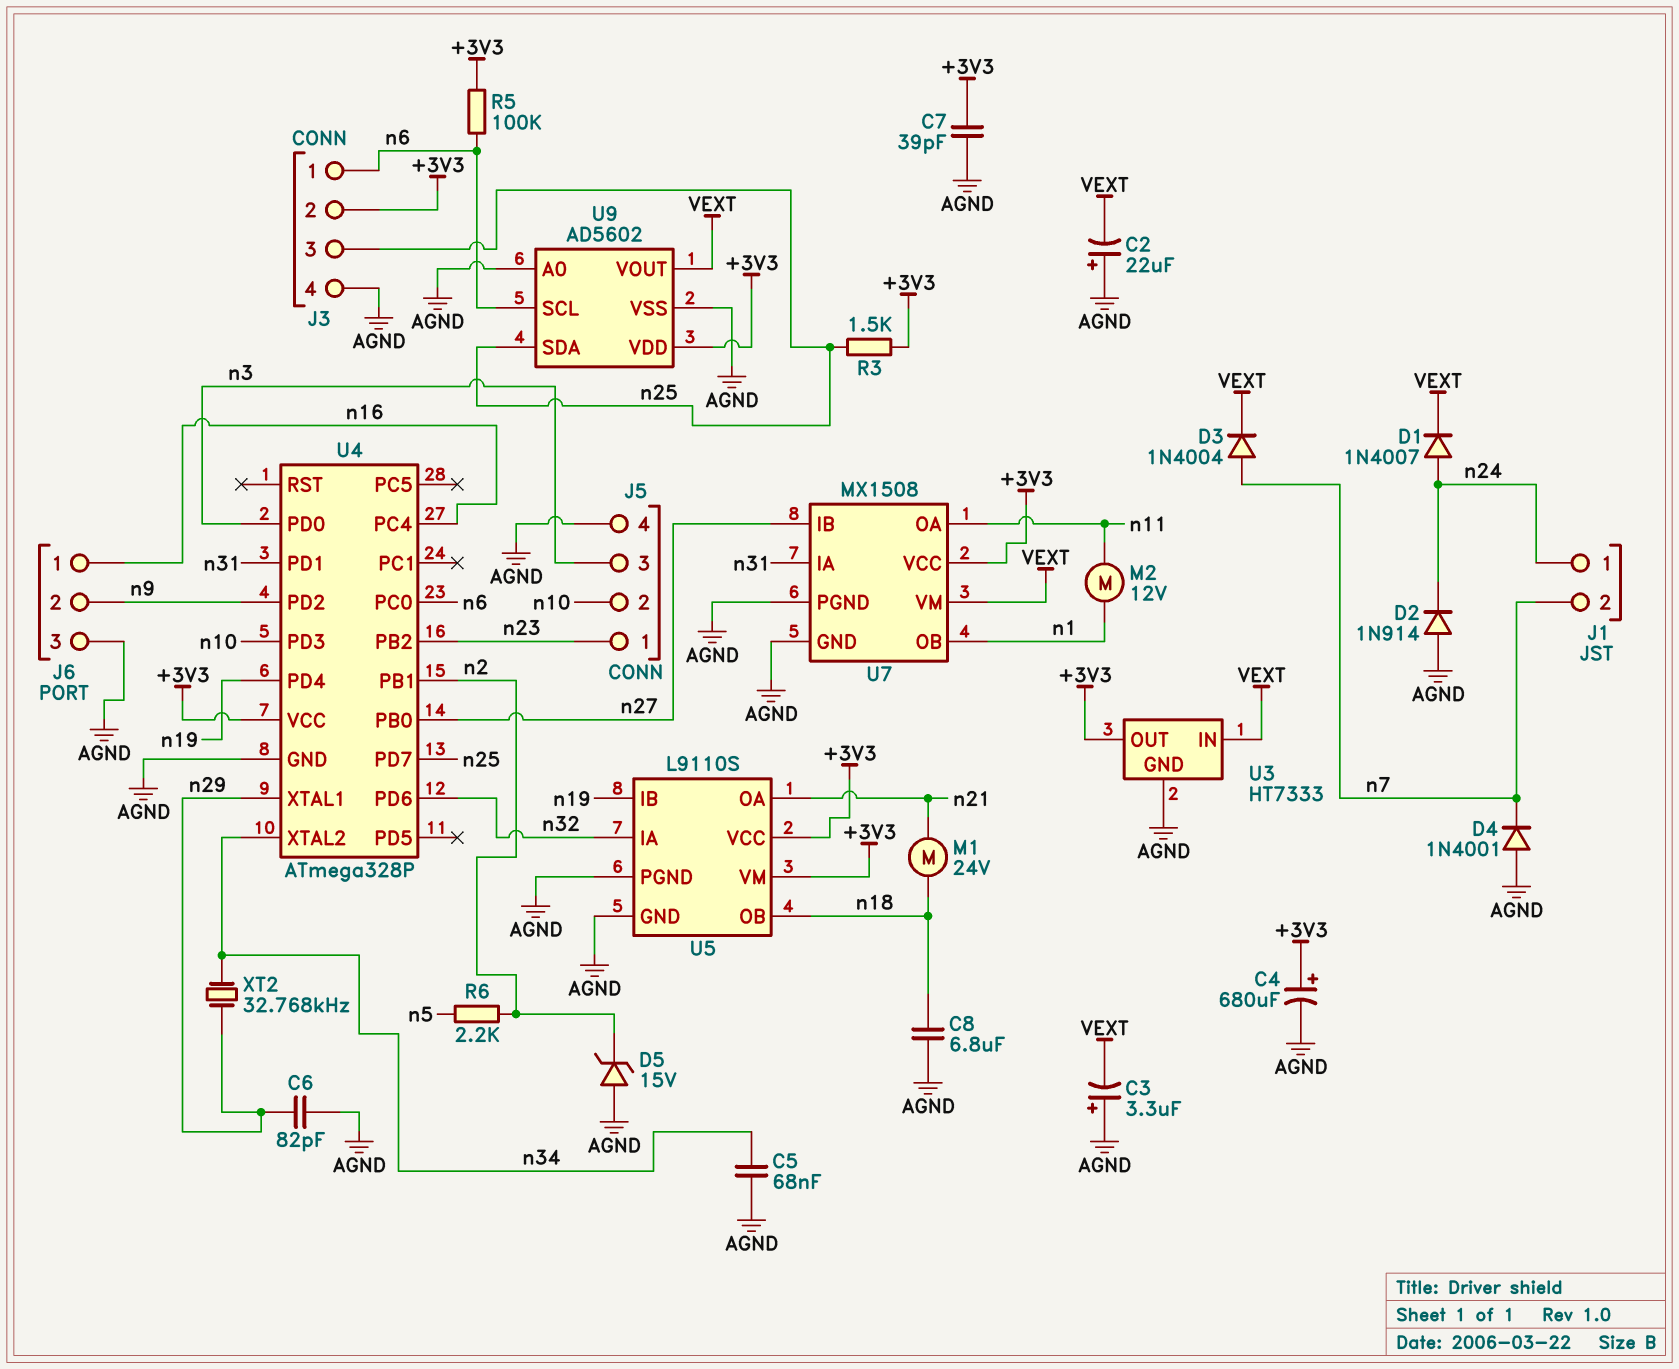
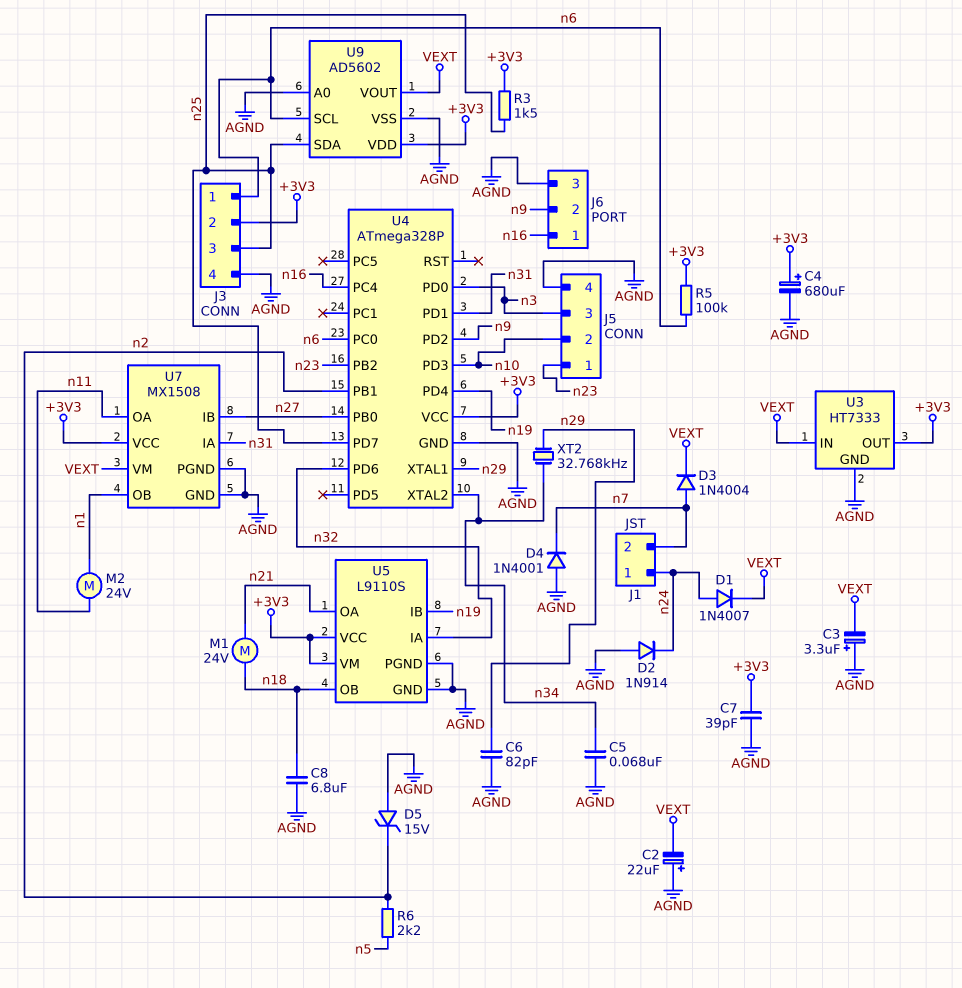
M2: motor 12V (n1, n11) -> motor 24V (n1, n11)

